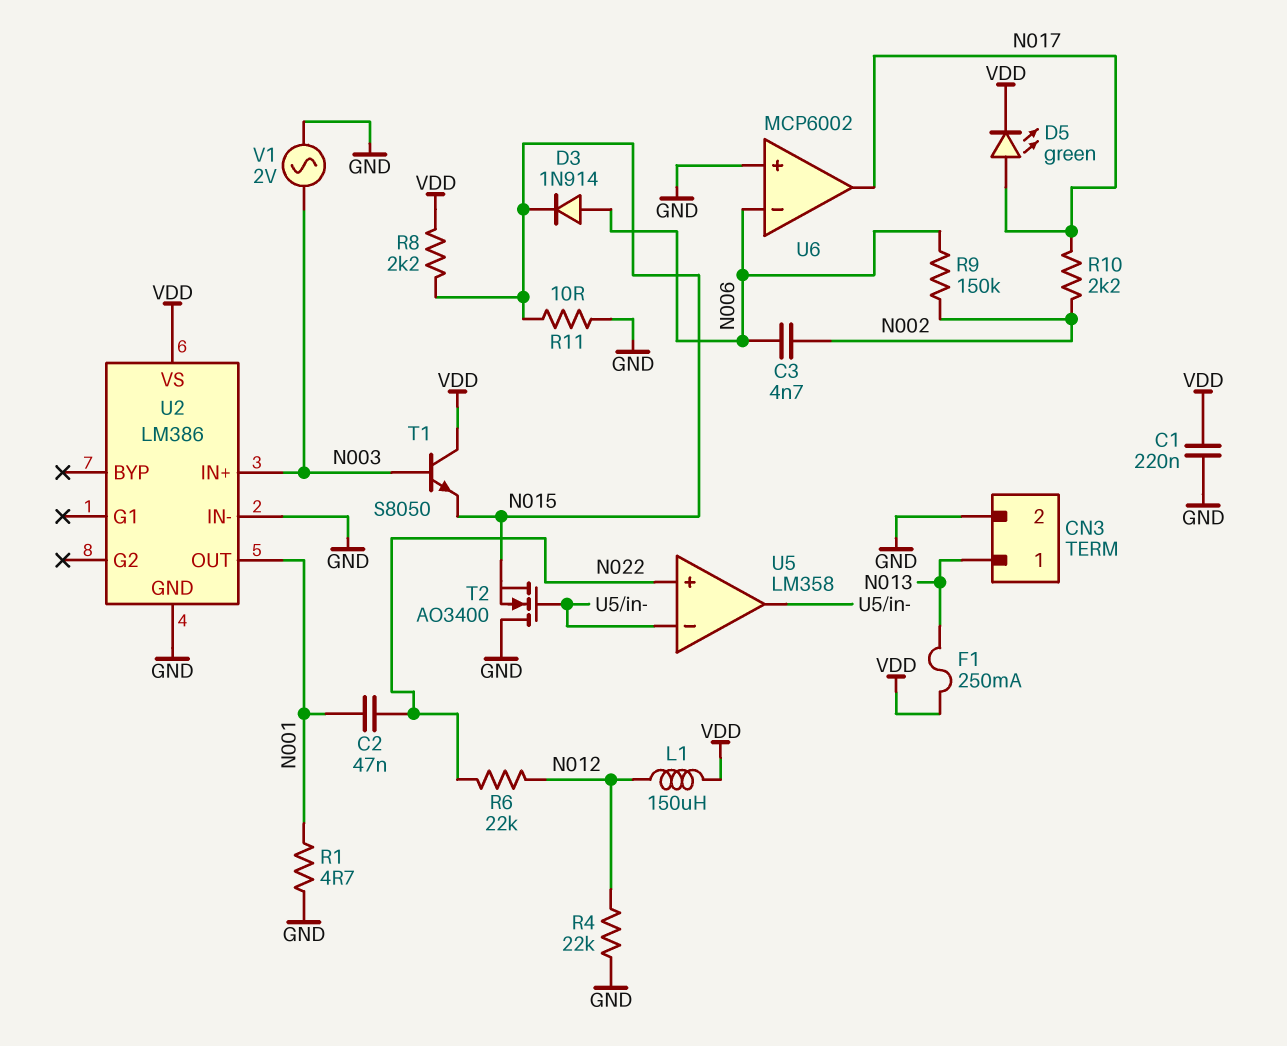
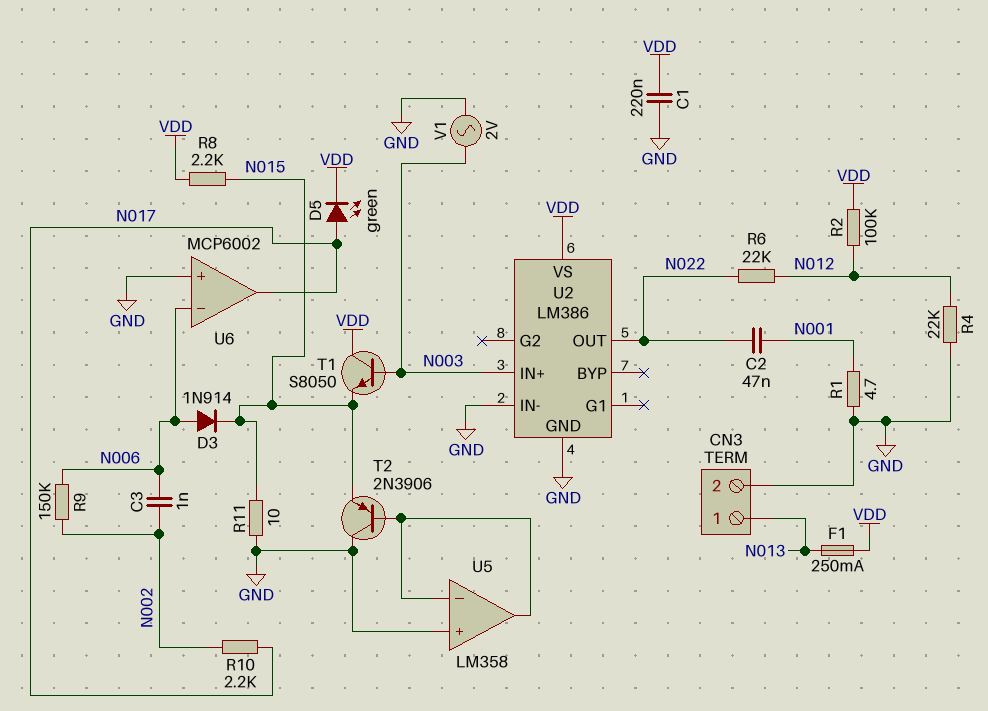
C3: 4.7nF (N002, N006) -> 1nF (N002, N006)
L1: 150uH (N012, VDD) -> none
R2: none -> 100k (N012, VDD)
T2: NMOS AO3400 (G U5/in-, D GND, S N015) -> PNP 2N3906 (B U5/in-, C GND, E N015)
U2 pin OUT: N001 -> N022
U5 pin in+: N022 -> GND

